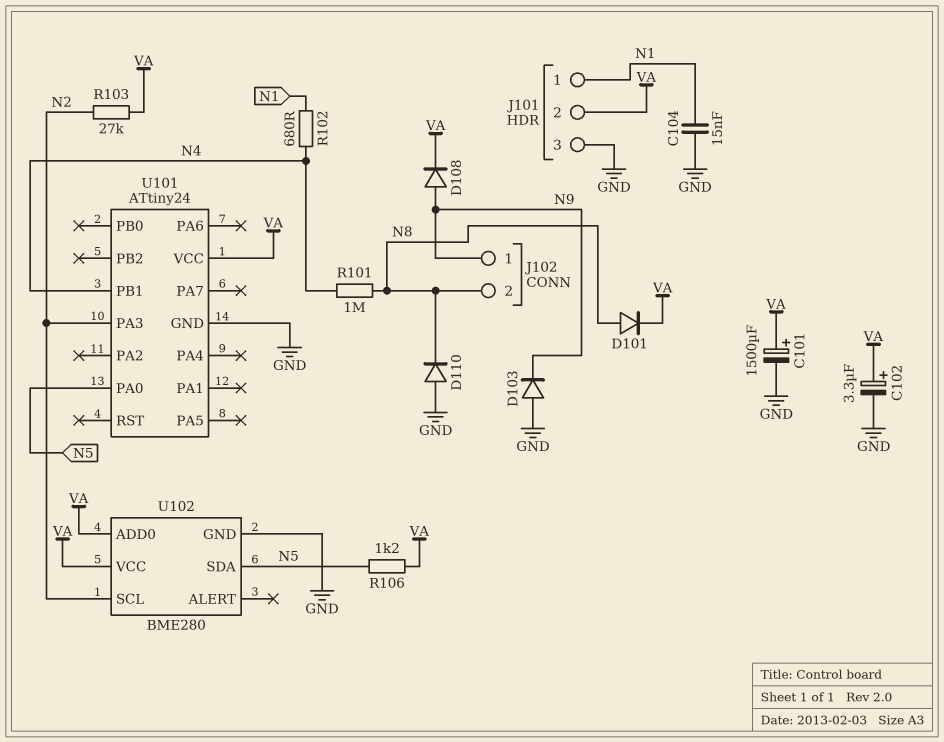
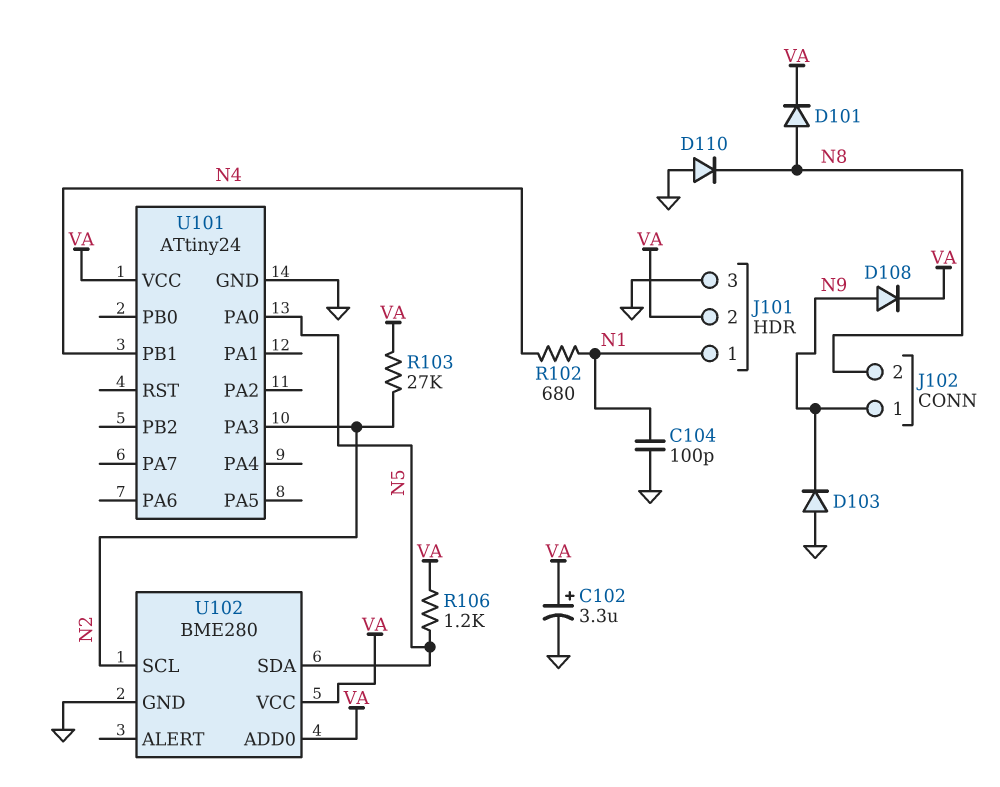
C101: 1500uF (plus VA, minus GND) -> none
C104: 15nF (GND, N1) -> 100pF (GND, N1)
R101: 1M (N4, N8) -> none

